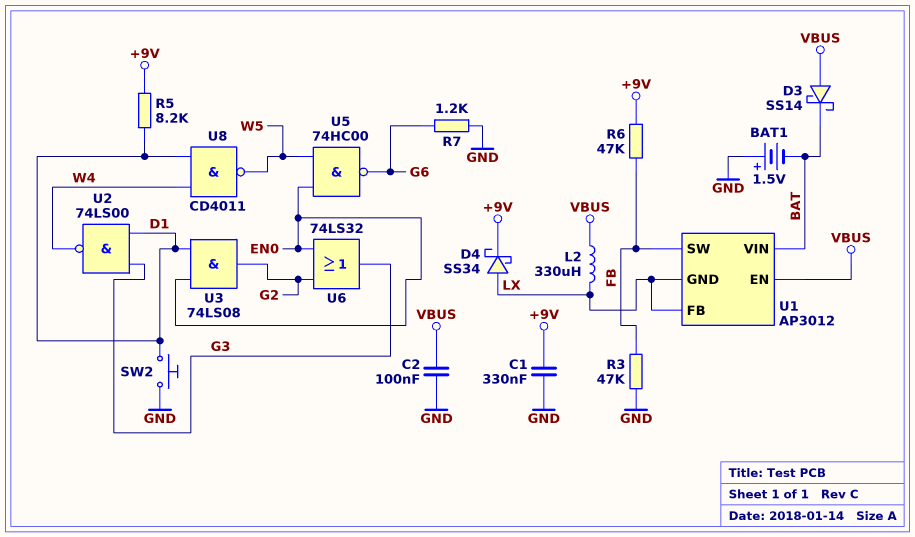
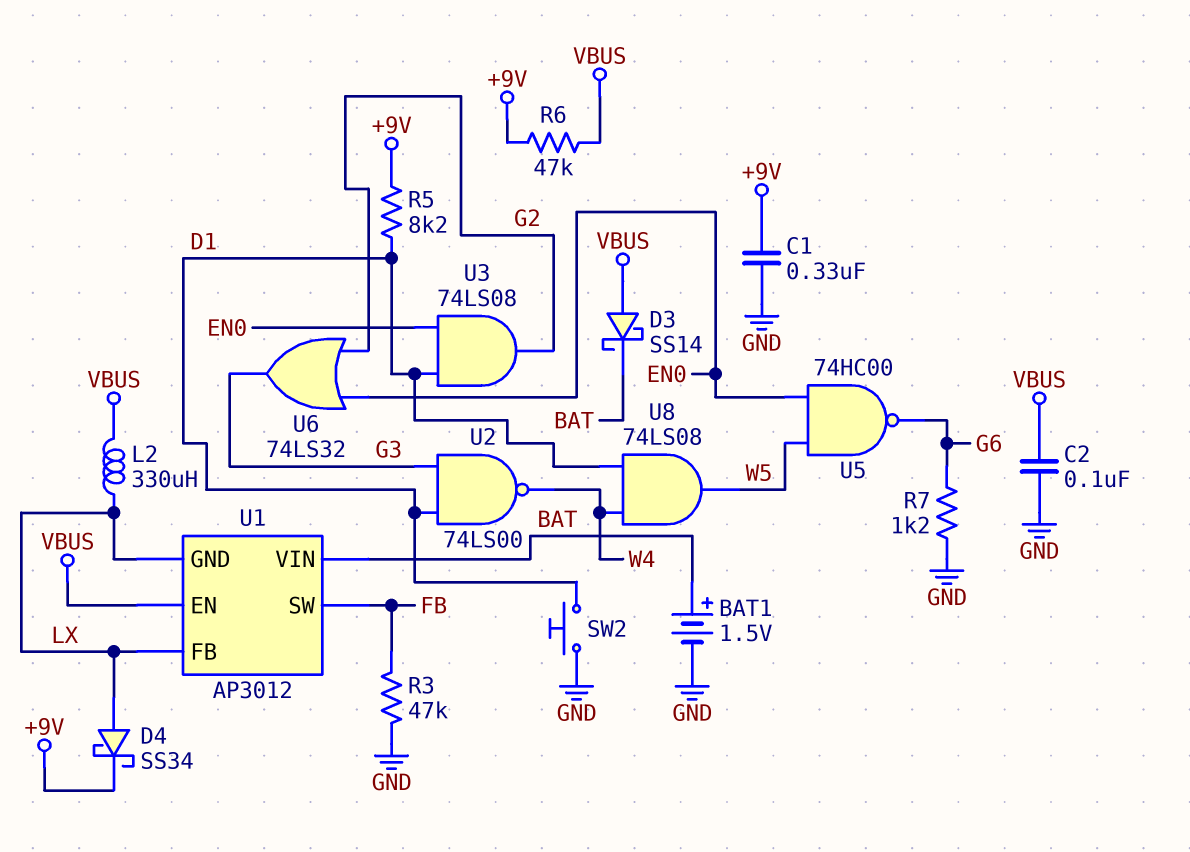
BAT1: 1.5V (plus GND, minus BAT) -> 1.5V (plus BAT, minus GND)
R6: 47k (+9V, FB) -> 47k (+9V, VBUS)
U8: NAND CD4011 (in D1, in W4, out W5) -> AND 74LS08 (in D1, in W4, out W5)

